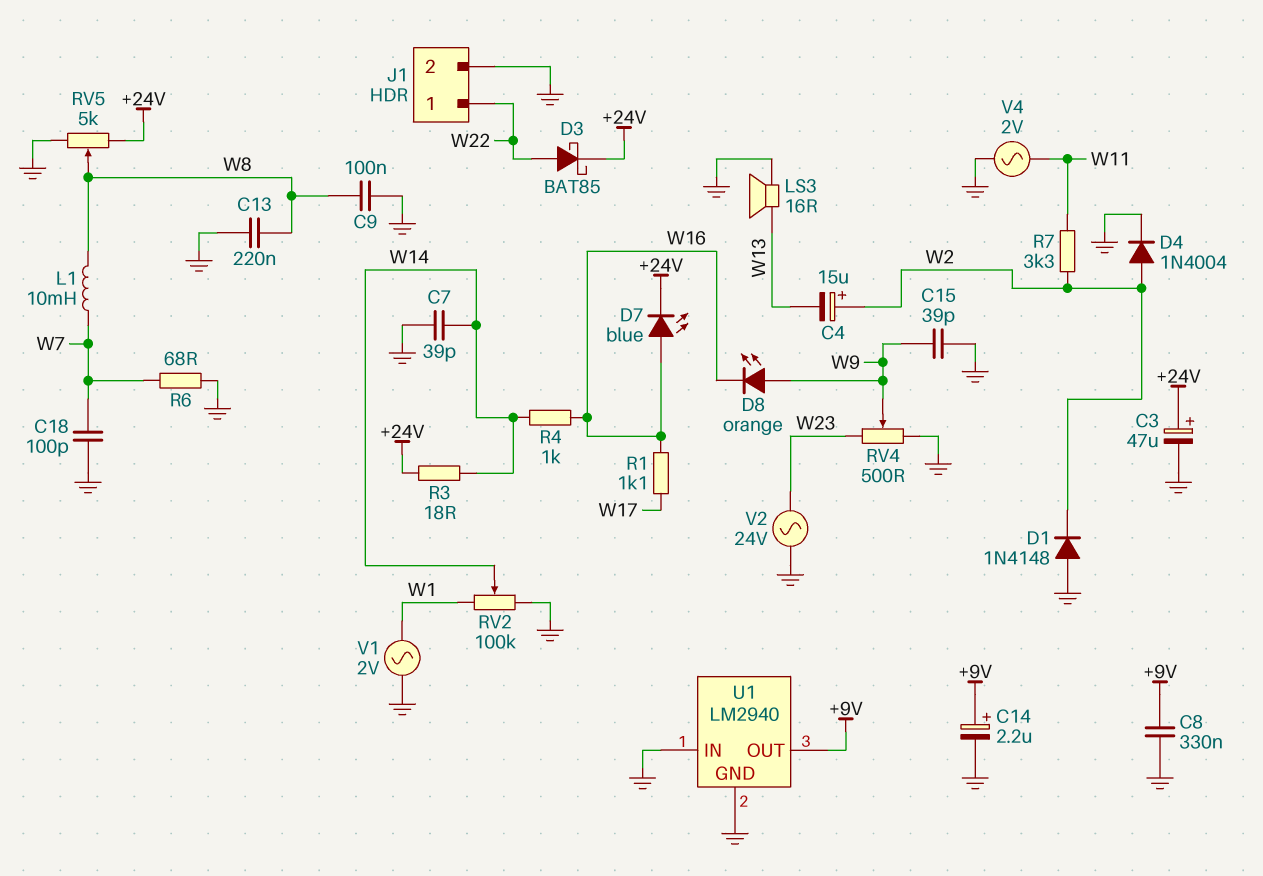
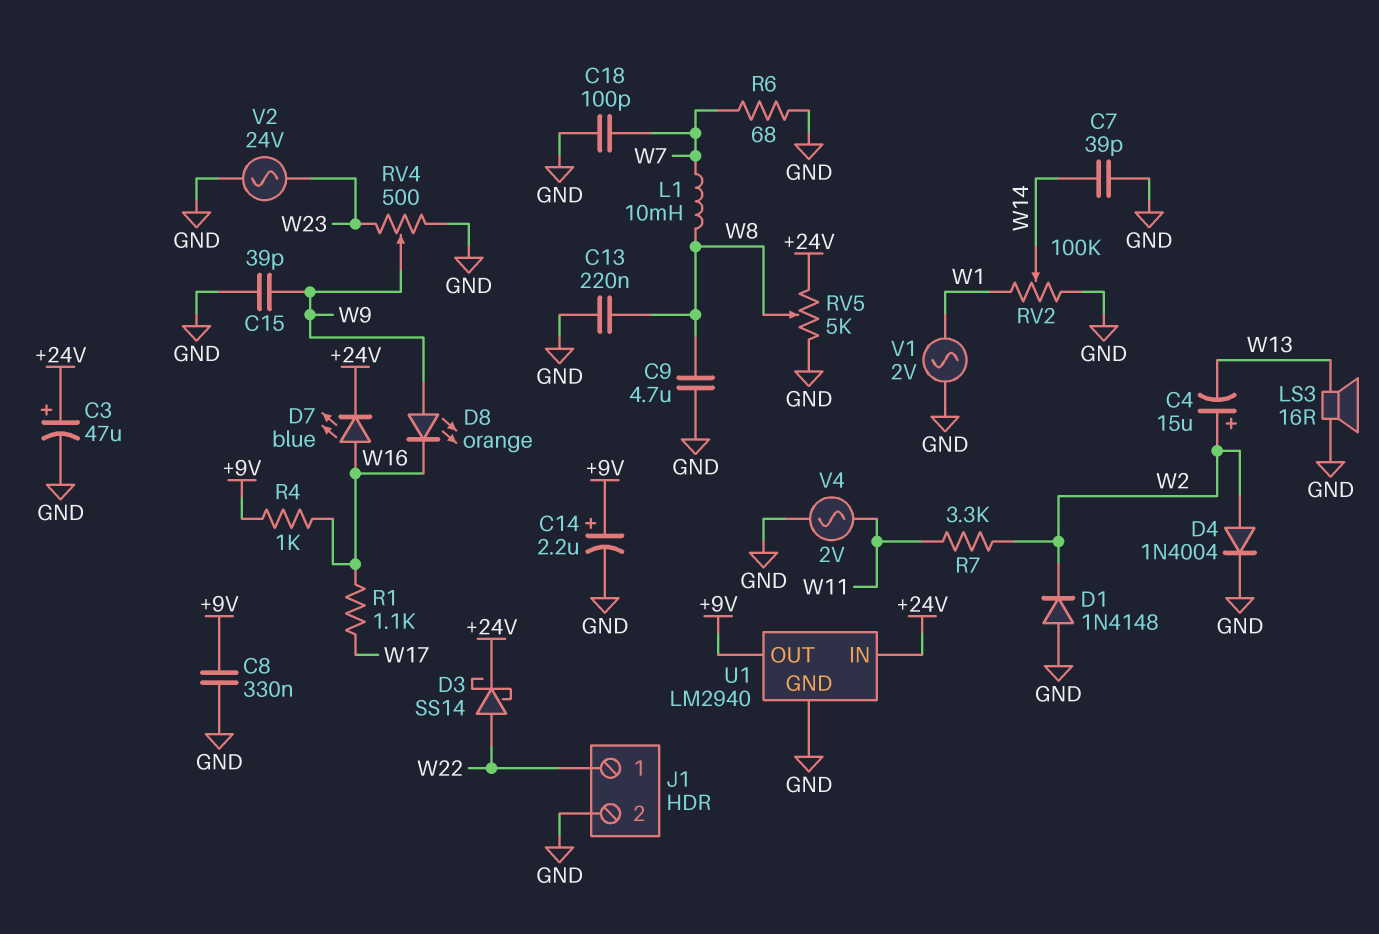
C9: 100nF (GND, W8) -> 4.7uF (GND, W8)
D3: schottky BAT85 (A W22, K +24V) -> schottky SS14 (A W22, K +24V)
R3: 18 (+24V, W14) -> none
R4: 1k (W14, W16) -> 1k (+9V, W16)
U1 pin IN: GND -> +24V

